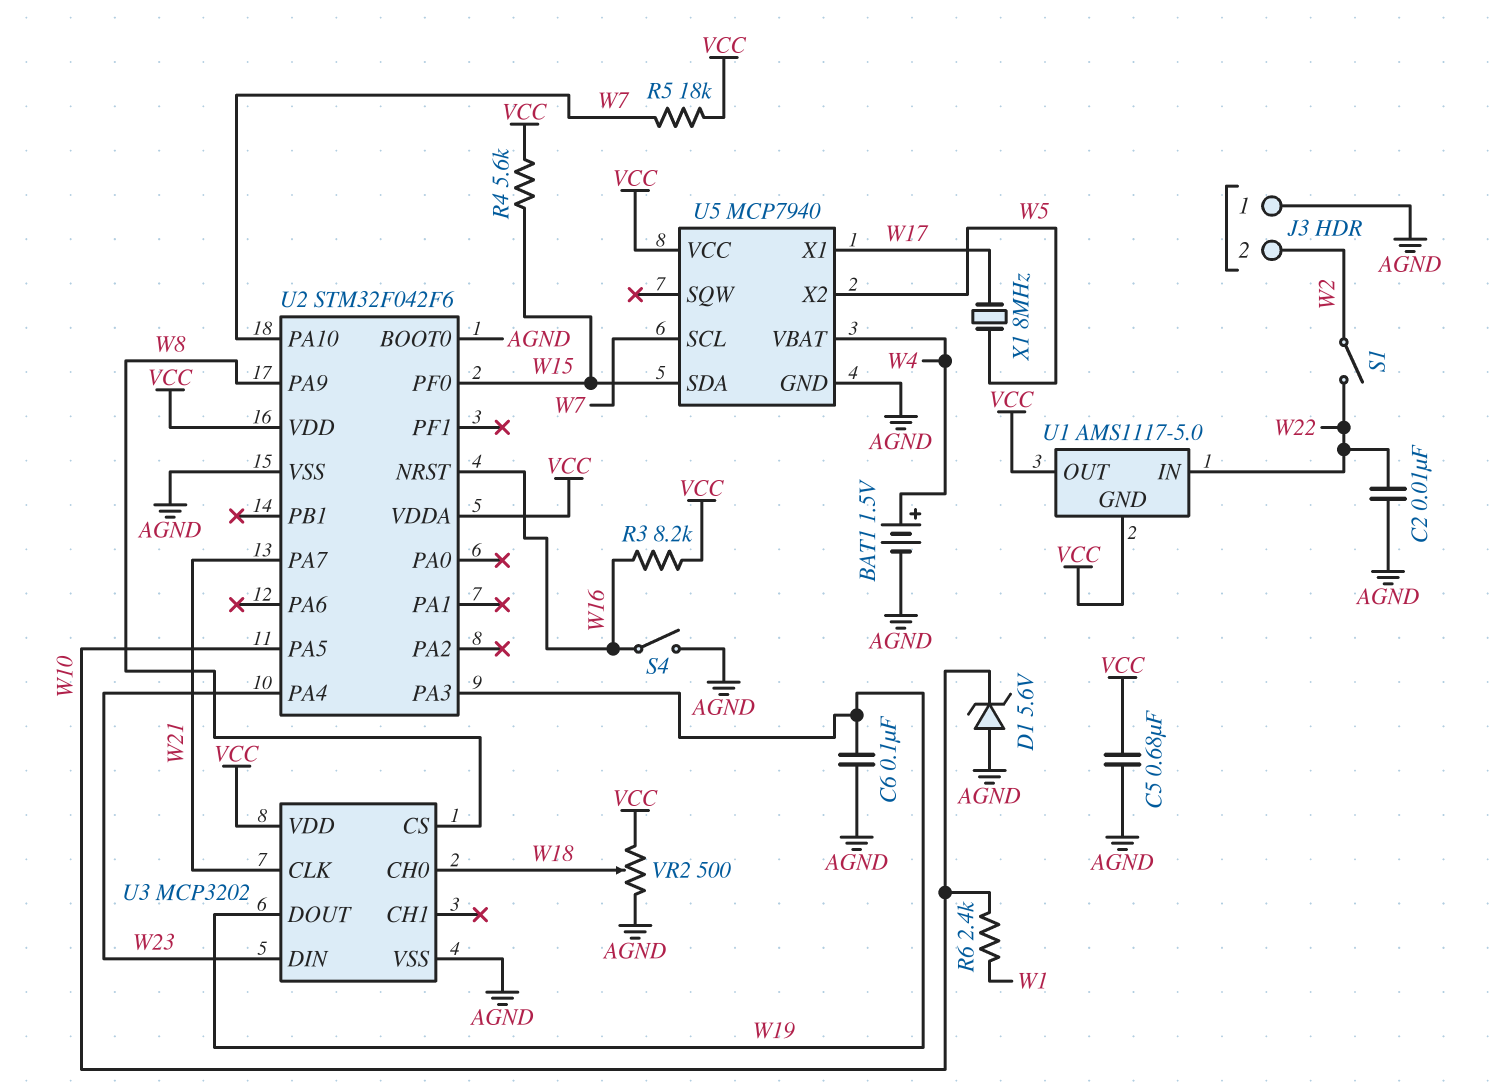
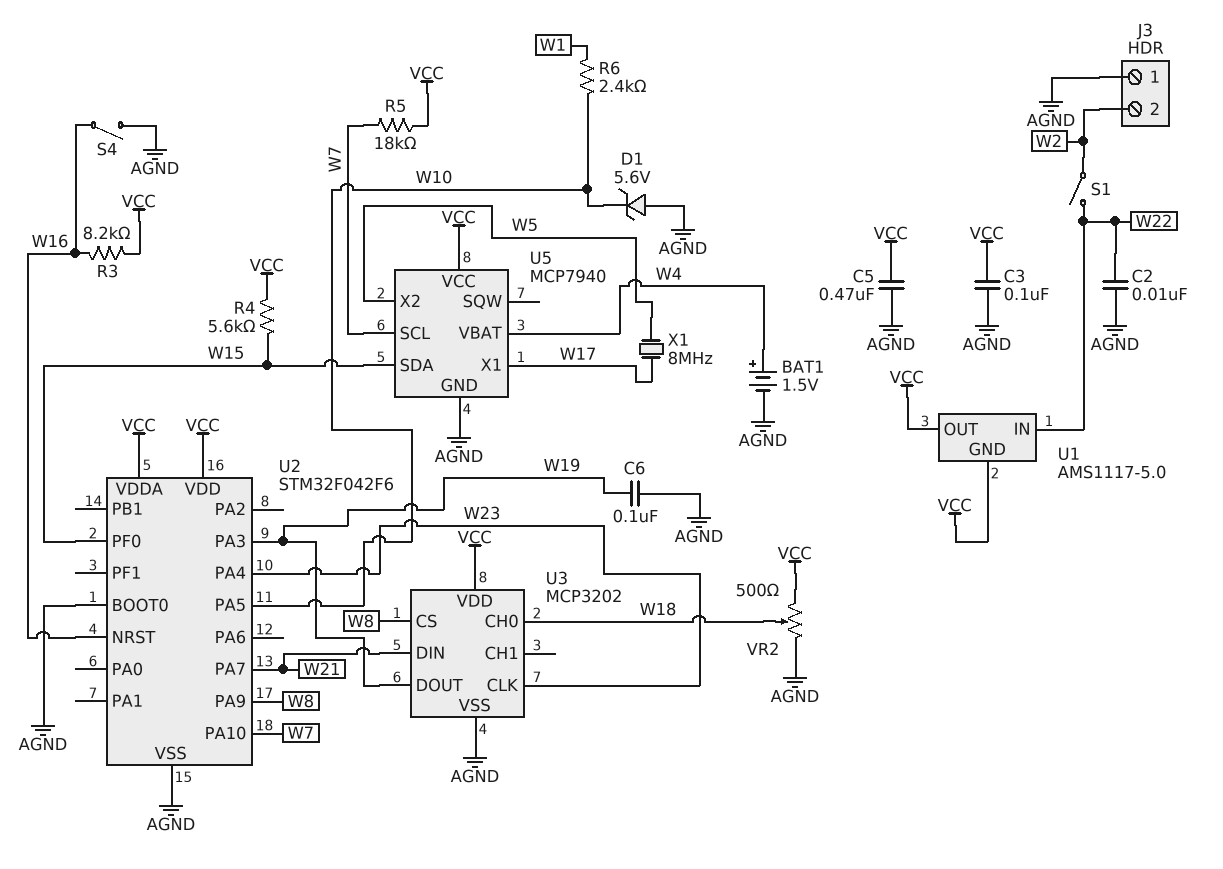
C3: none -> 100nF (AGND, VCC)
C5: 680nF (AGND, VCC) -> 470nF (AGND, VCC)
U3 pin CLK: W21 -> W23
U3 pin DIN: W23 -> W21

